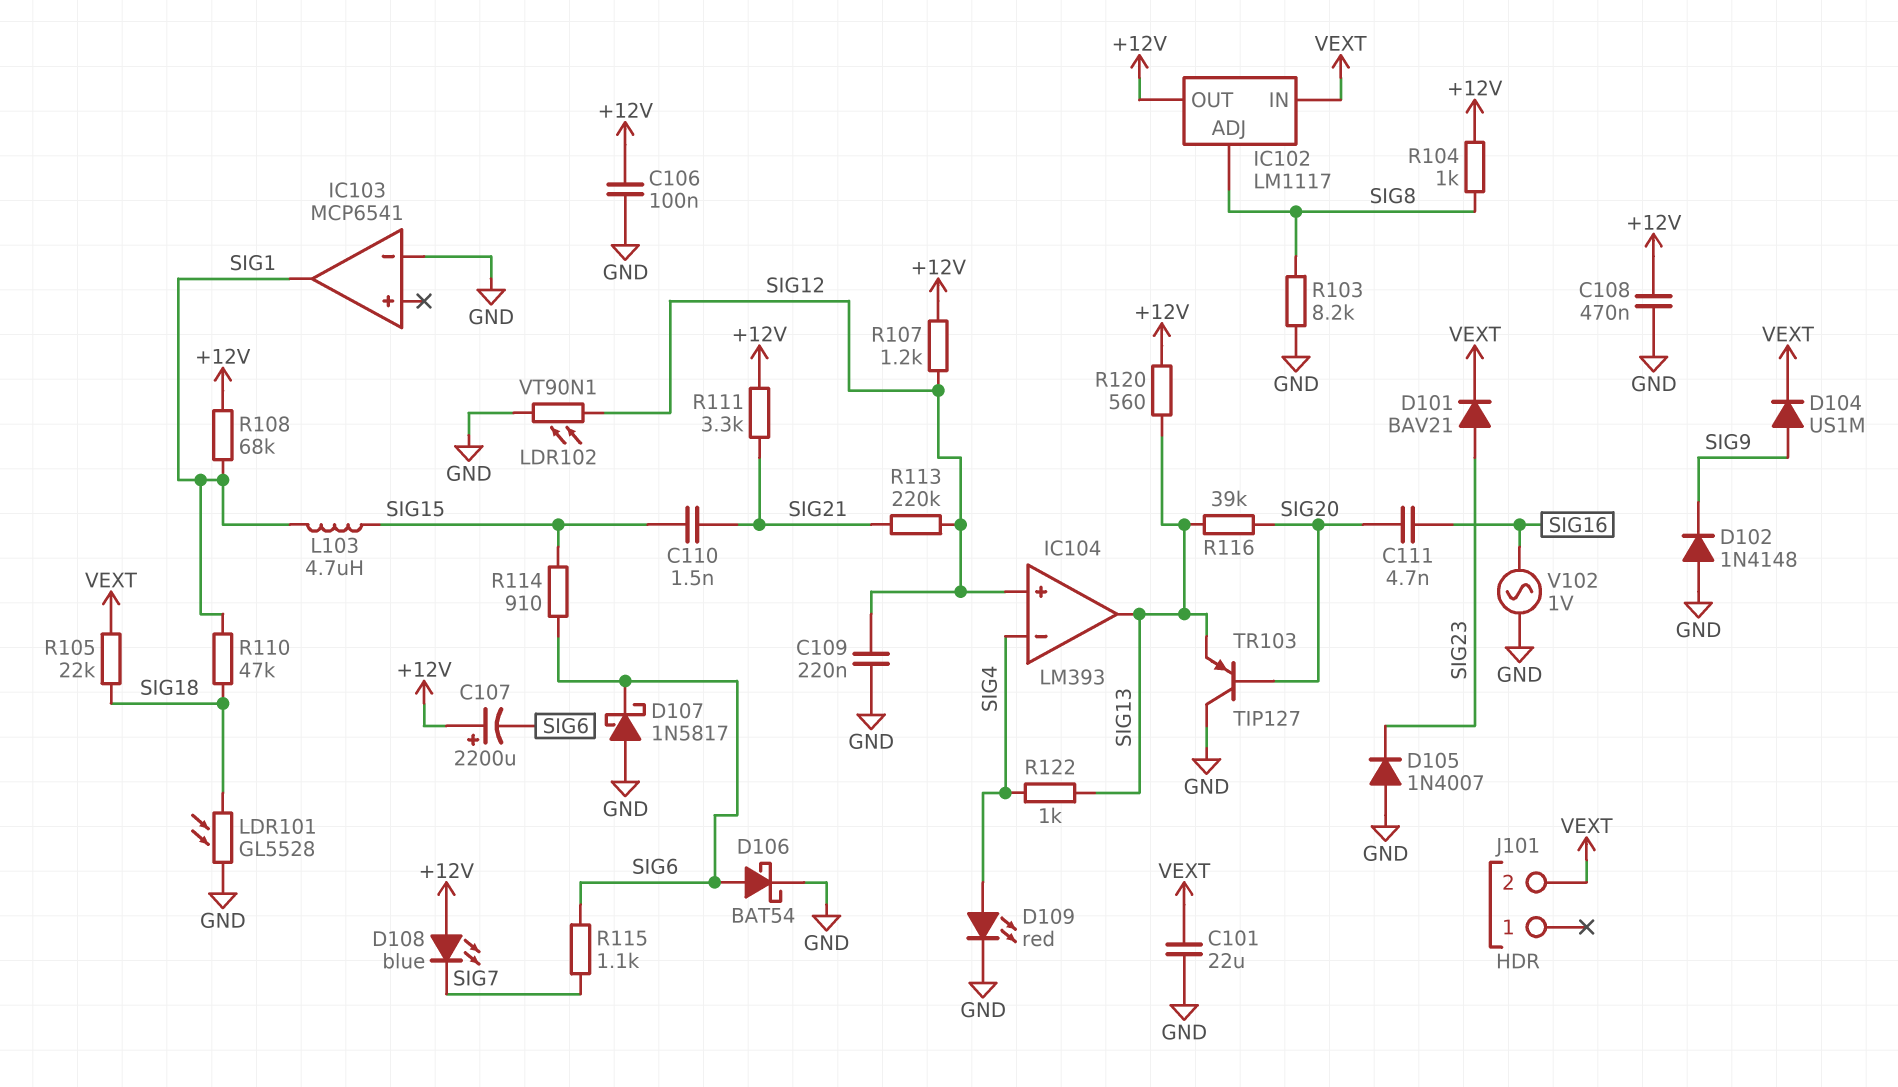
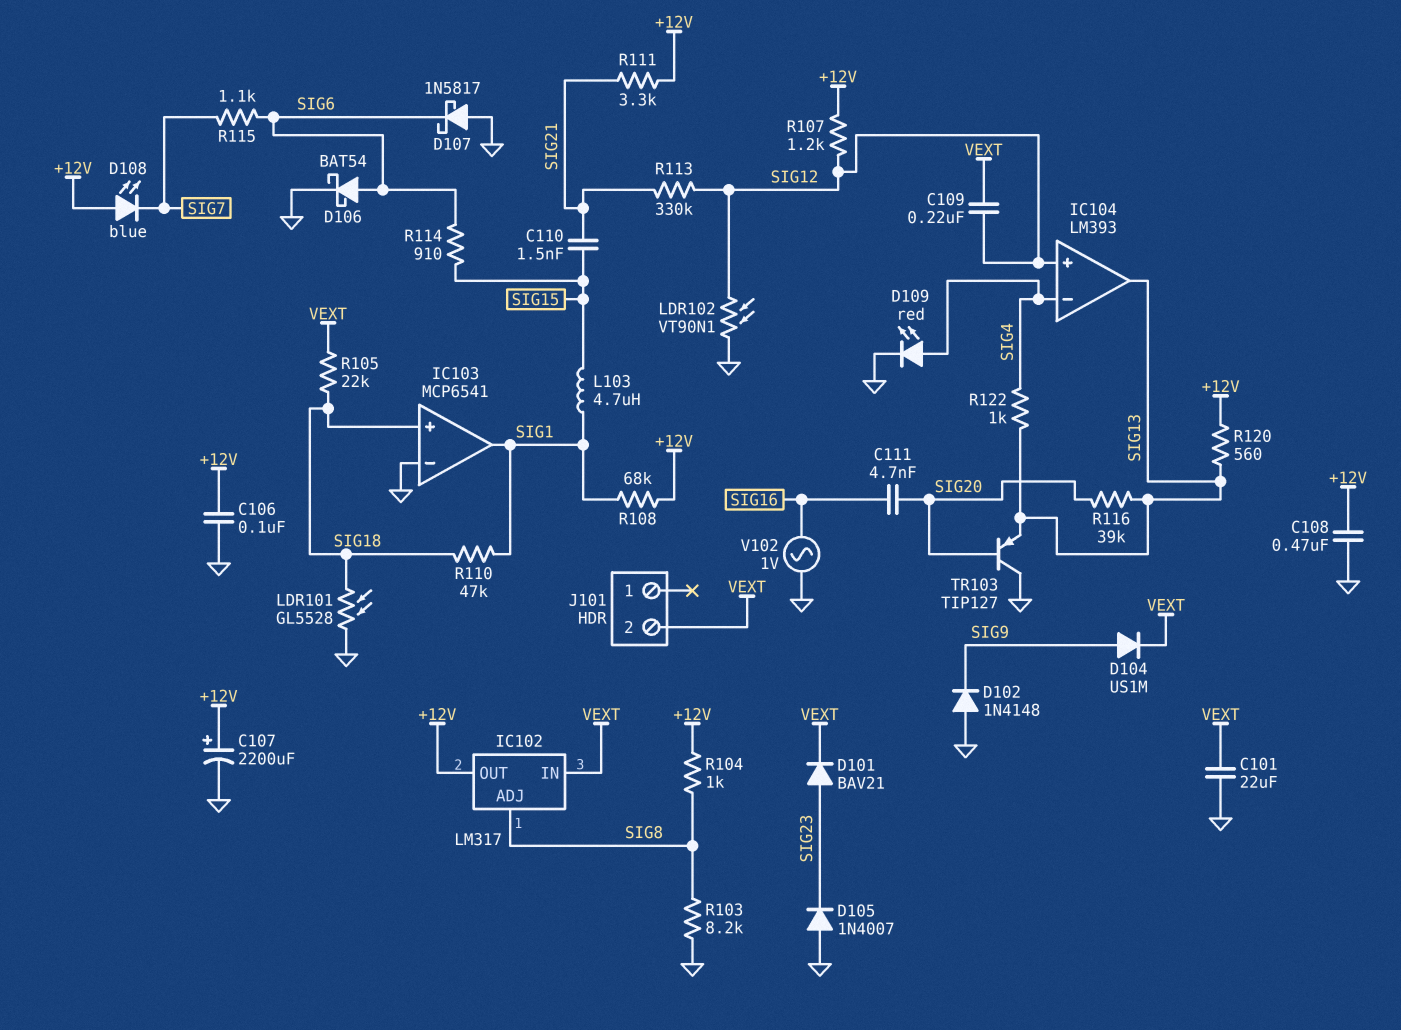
C107: 2200uF (plus +12V, minus SIG6) -> 2200uF (plus +12V, minus GND)
C109: 220nF (GND, SIG12) -> 220nF (SIG12, VEXT)
IC102: LM1117 -> LM317
IC103 pin in+: none -> SIG18
R113: 220k (SIG12, SIG21) -> 330k (SIG12, SIG21)

